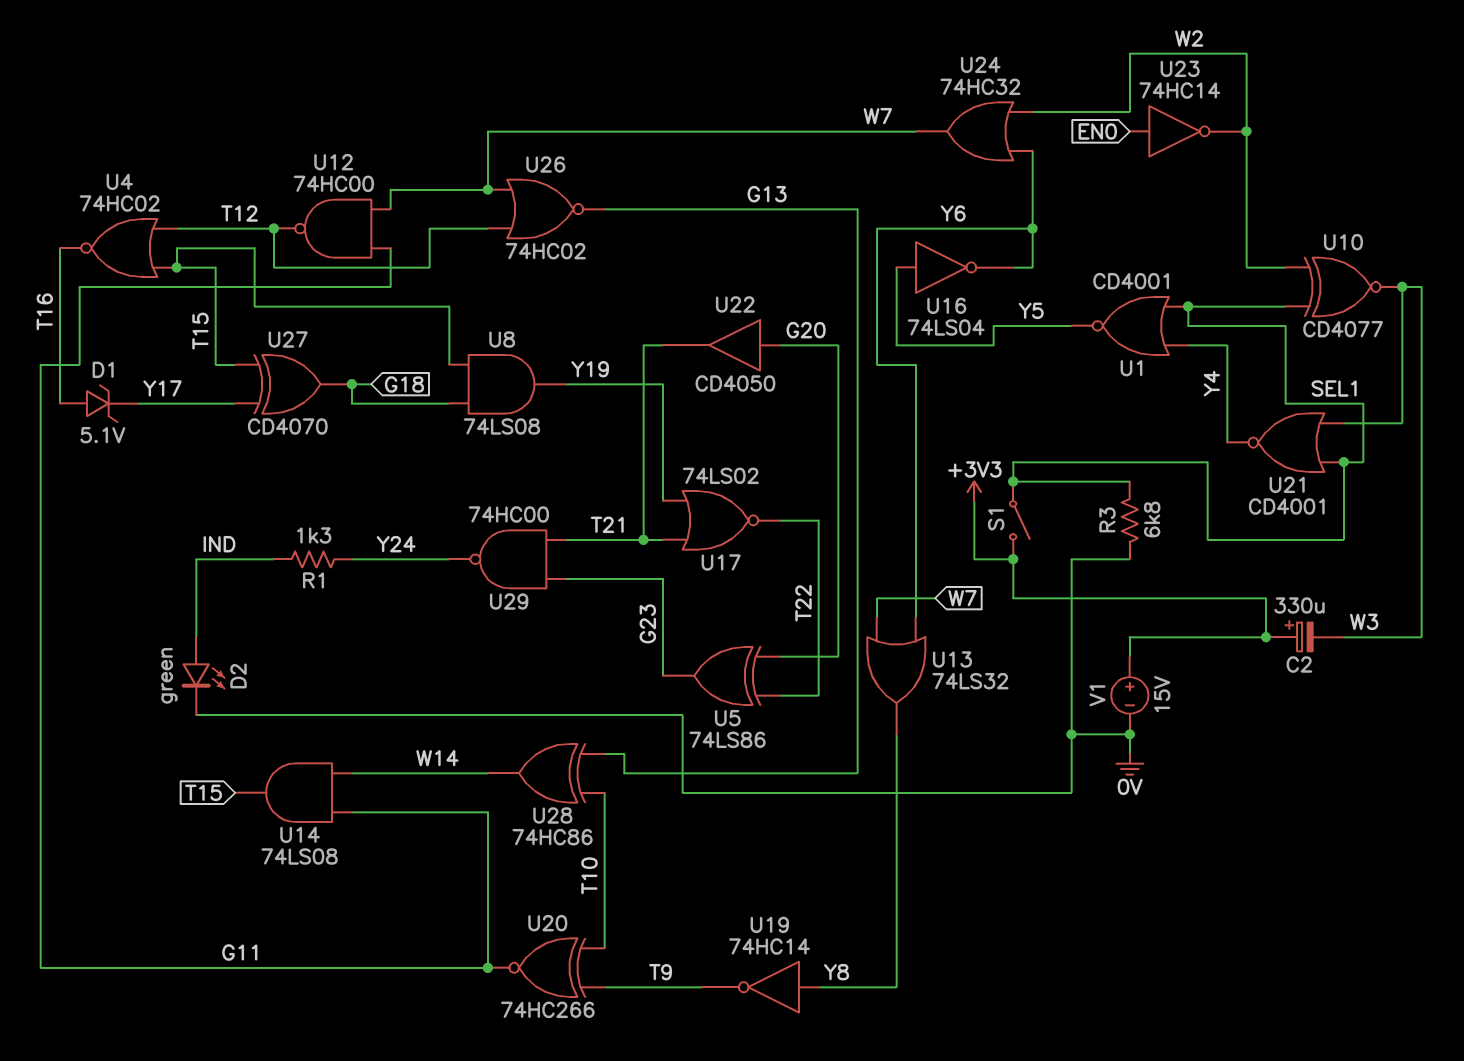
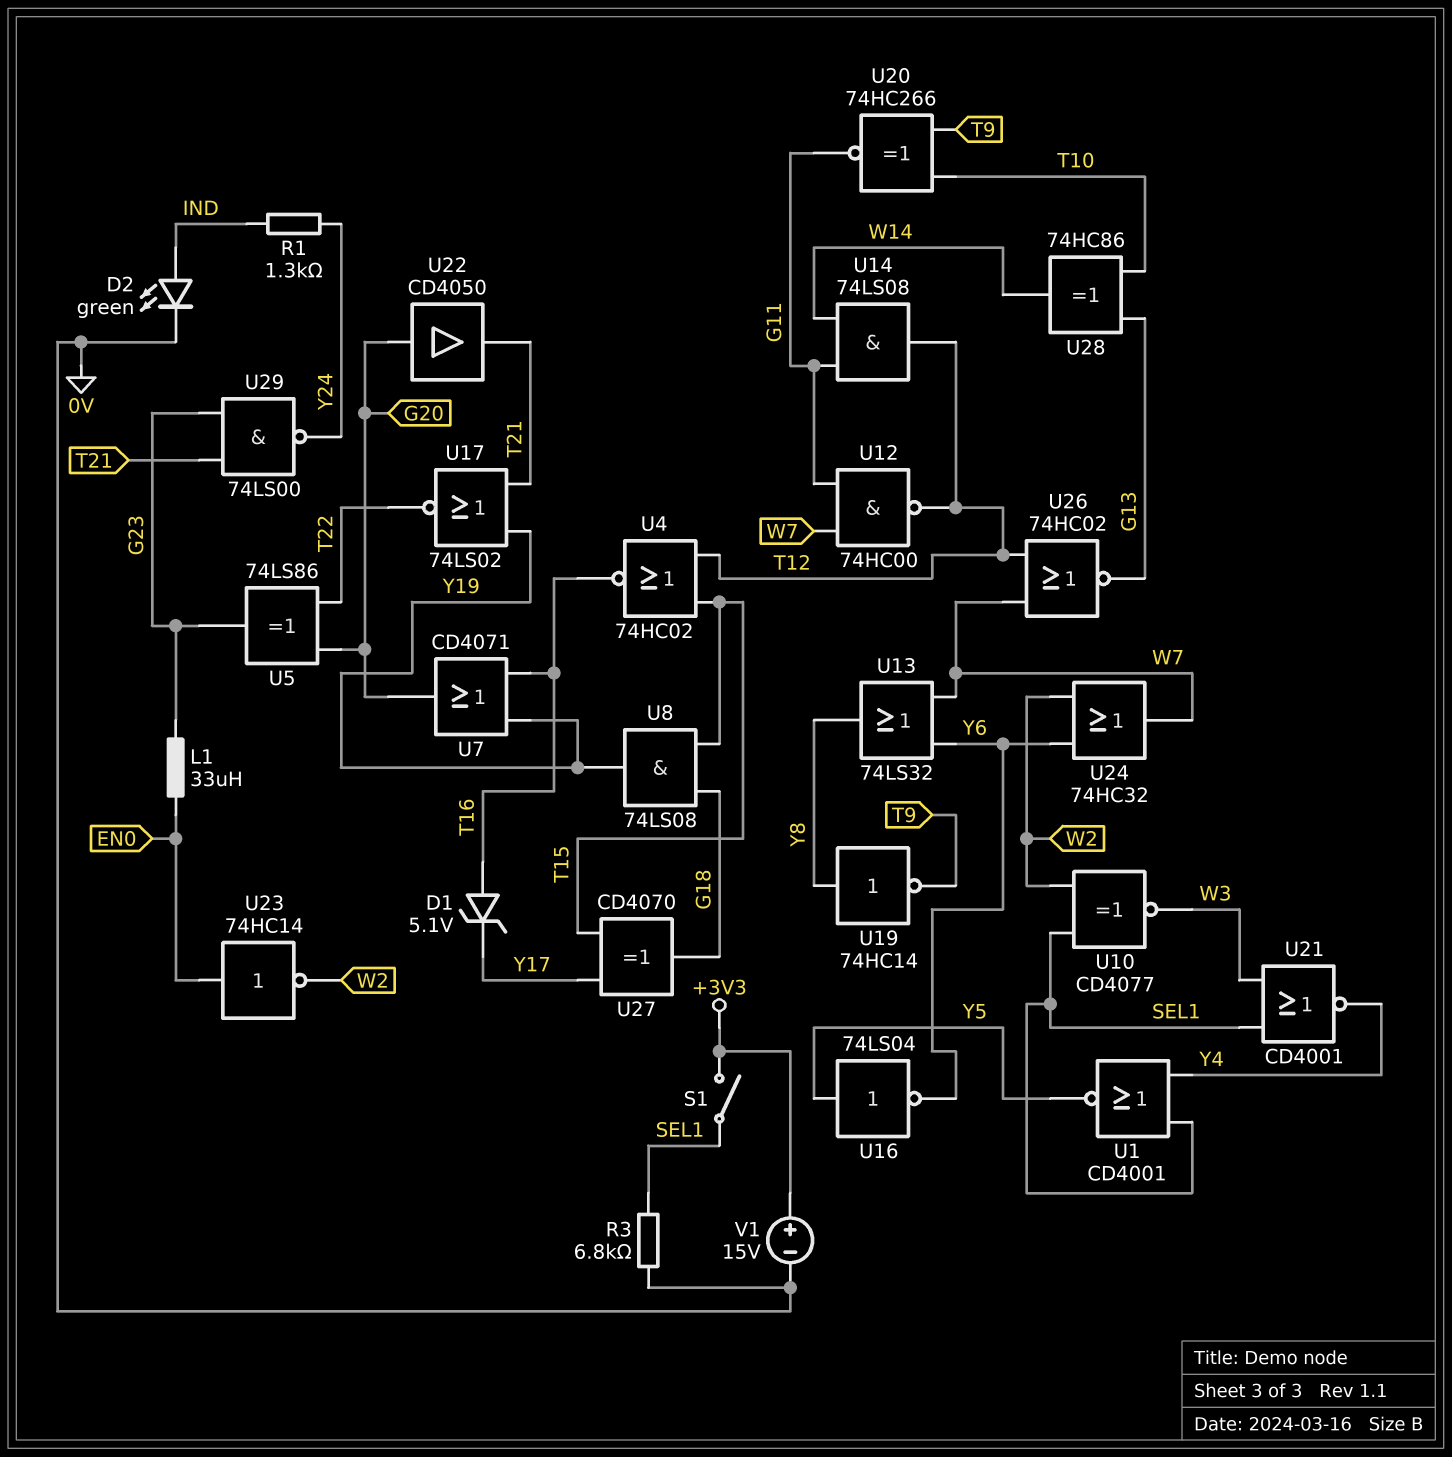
C2: 330uF (plus +3V3, minus W3) -> none
L1: none -> 33uH (EN0, G23)
U7: none -> OR CD4071 (in T16, in Y19, out G20)
U14: AND 74LS08 (in G11, in W14, out T15) -> AND 74LS08 (in G11, in W14, out T12)
U29: NAND 74HC00 (in G23, in T21, out Y24) -> NAND 74LS00 (in G23, in T21, out Y24)

